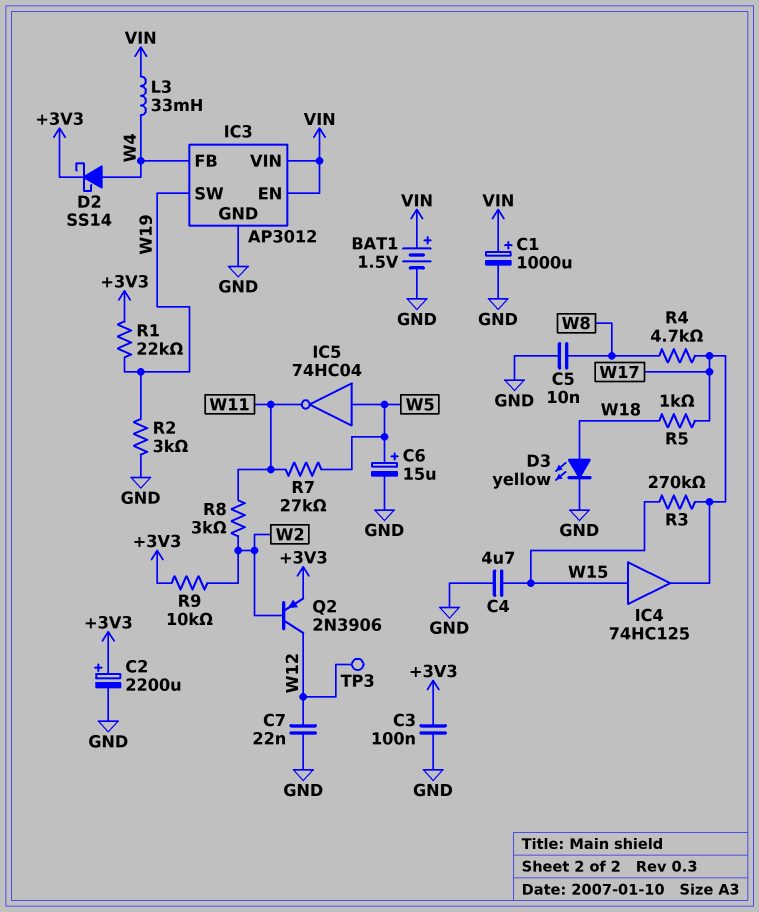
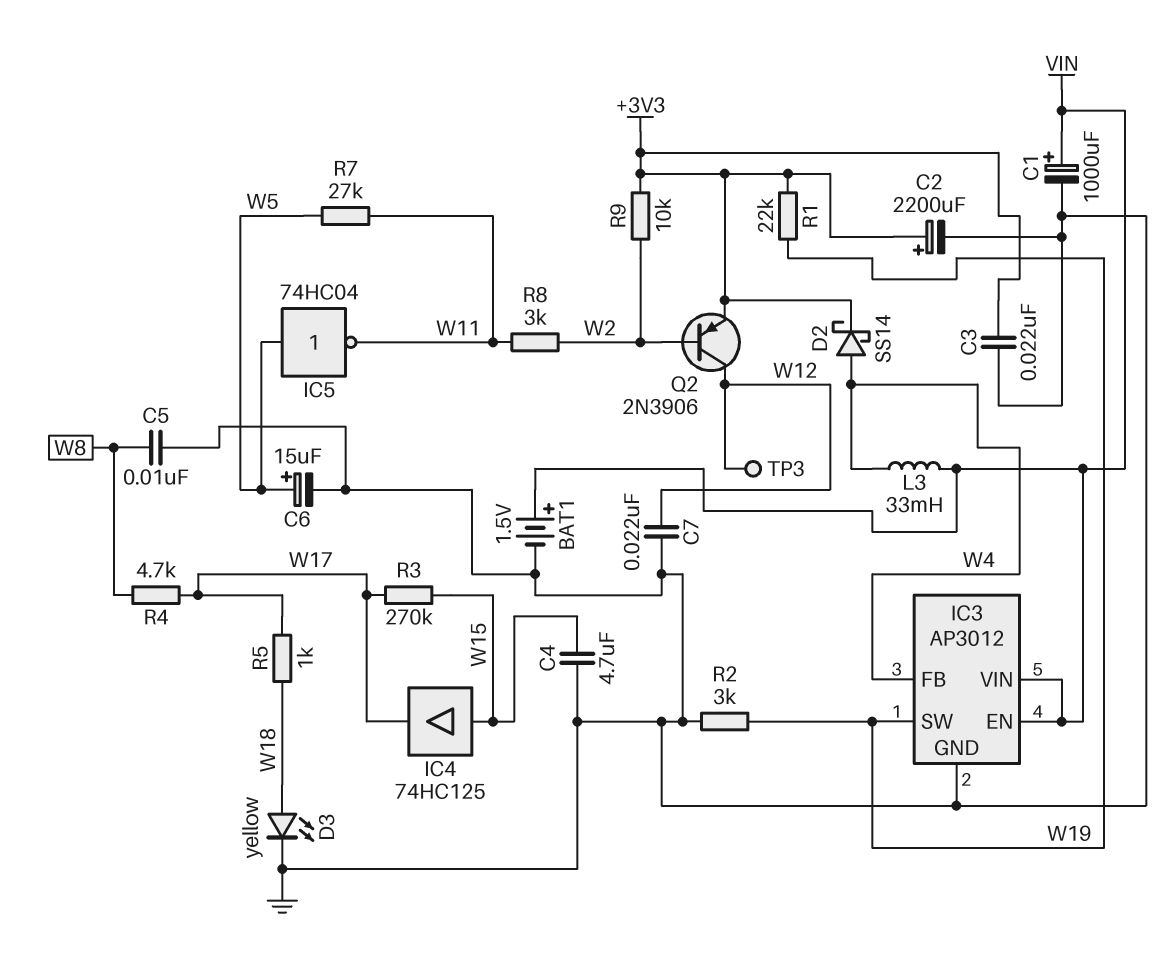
C3: 100nF (+3V3, GND) -> 22nF (+3V3, GND)

